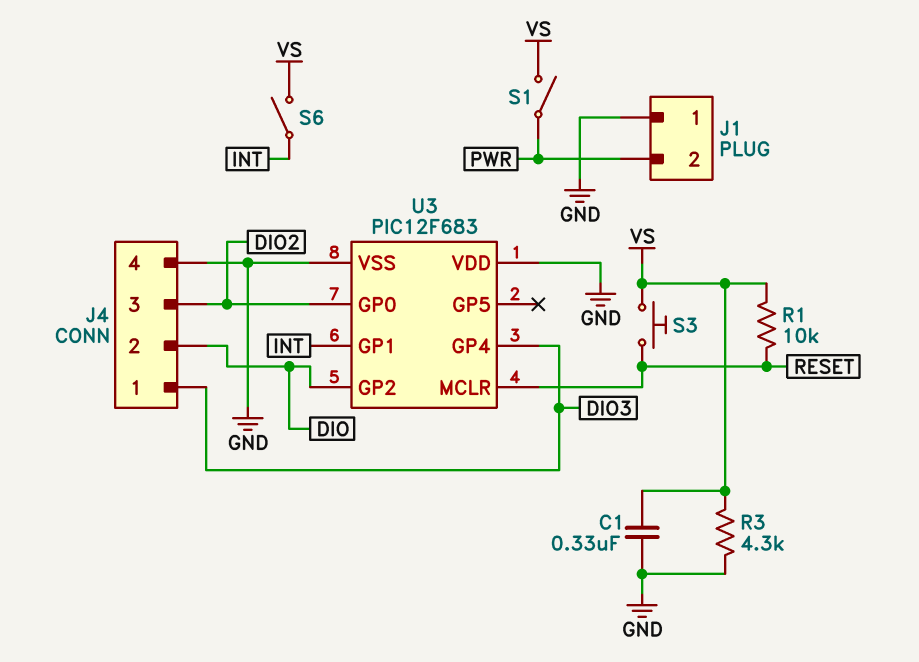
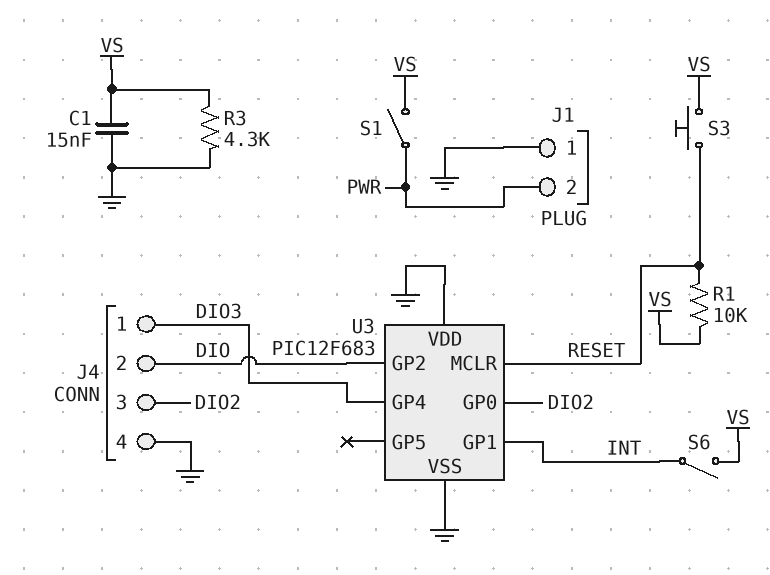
C1: 330nF (GND, VS) -> 15nF (GND, VS)

